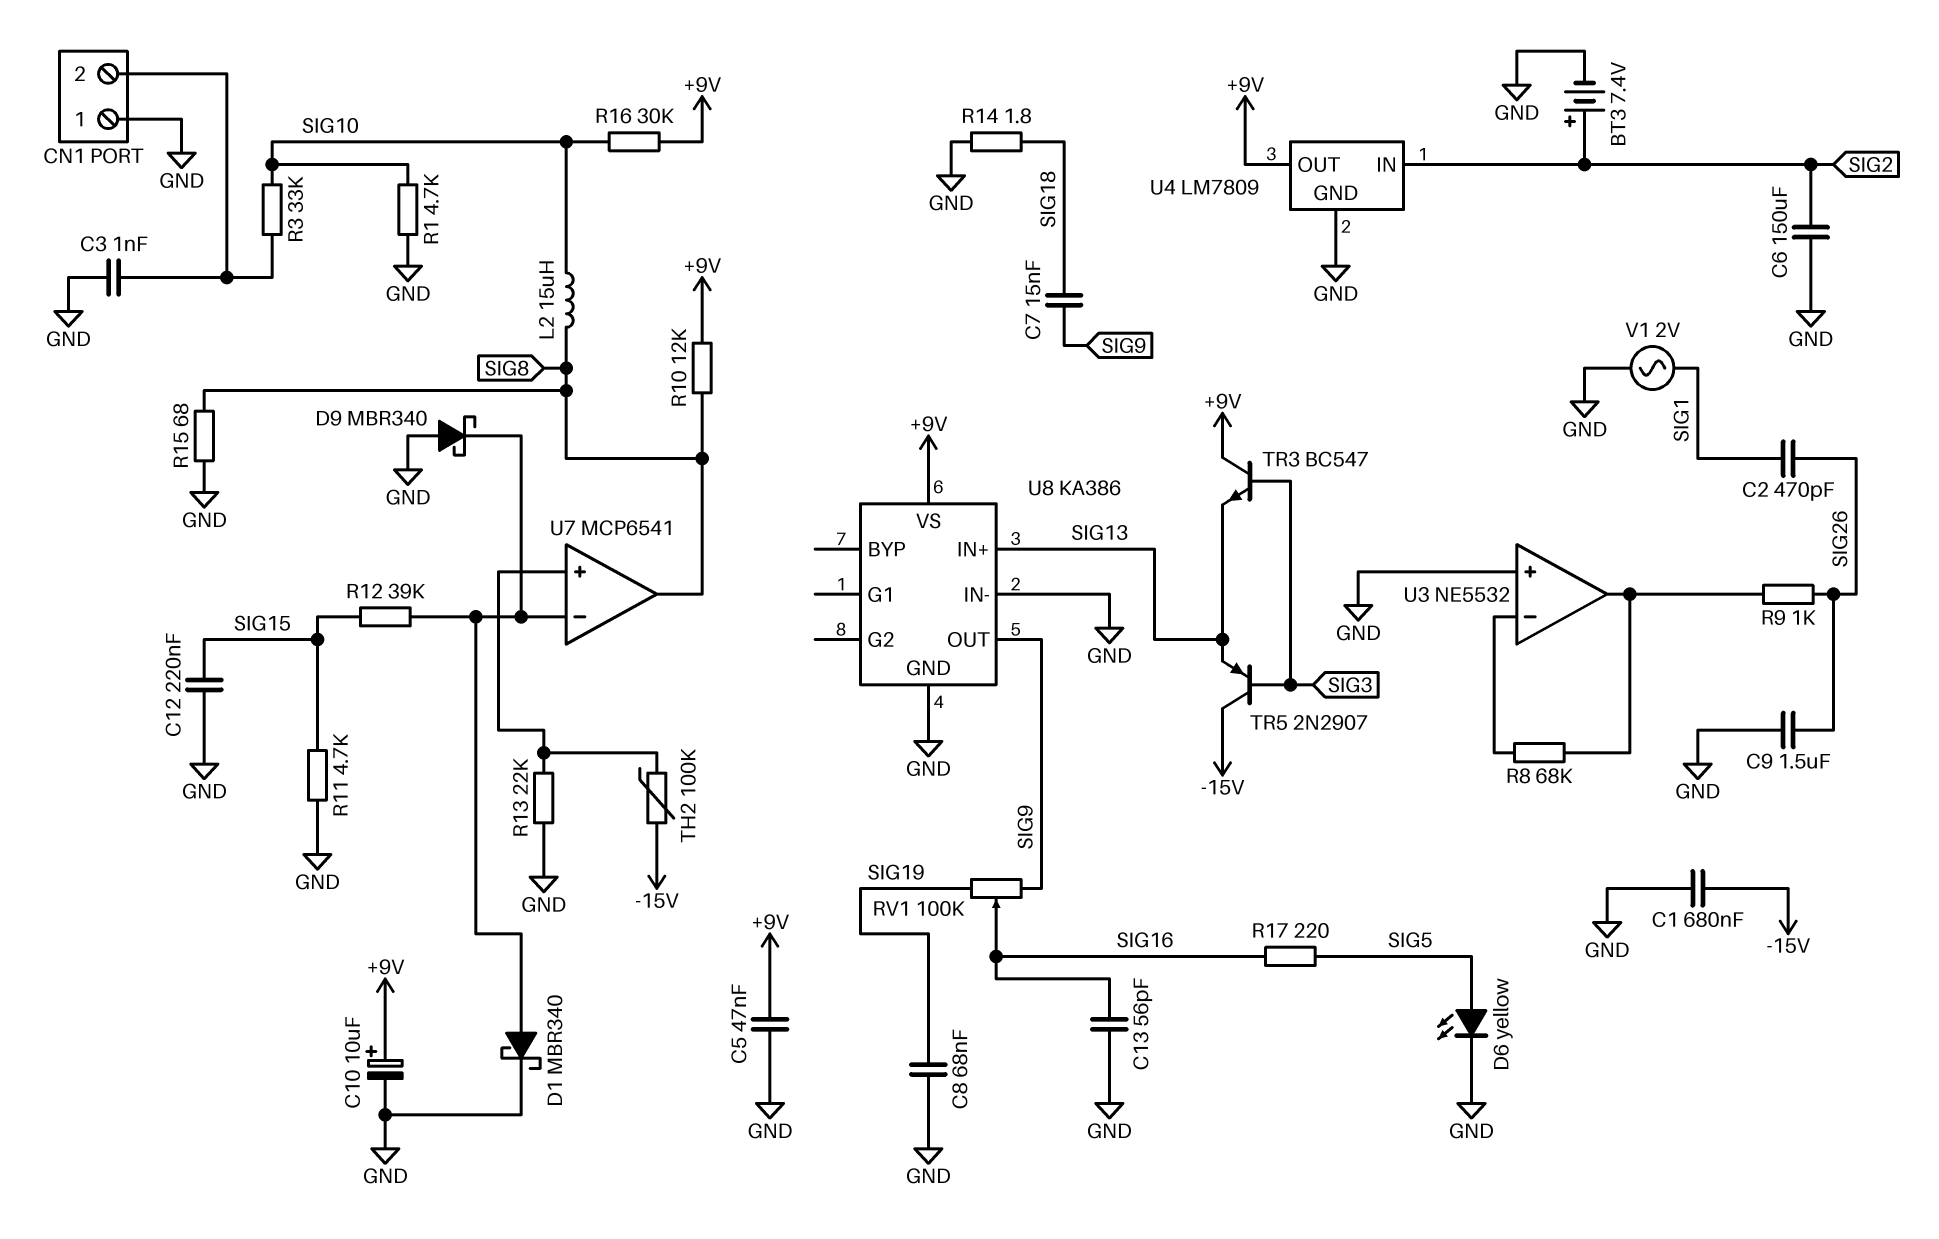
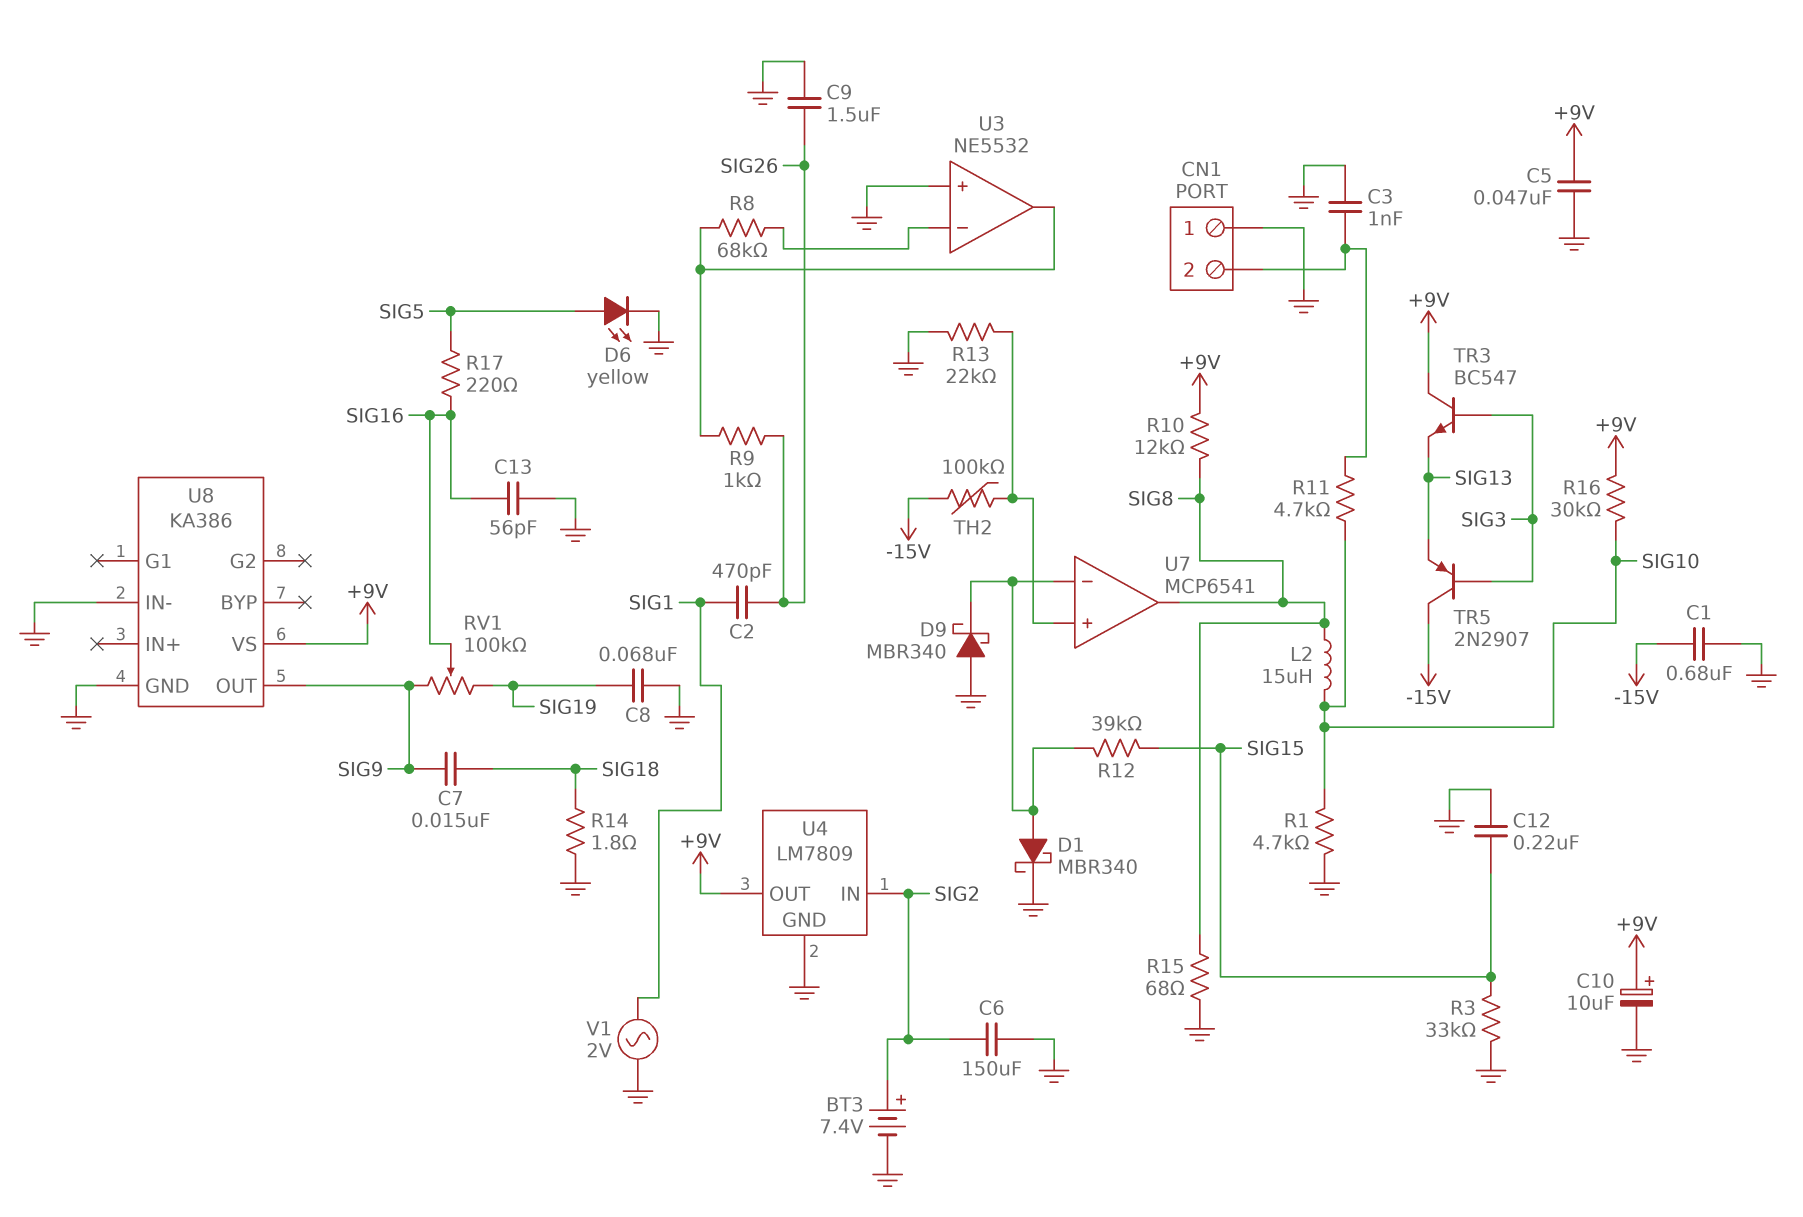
R3: 33k (CN1/2, SIG10) -> 33k (GND, SIG15)
R11: 4.7k (GND, SIG15) -> 4.7k (CN1/2, SIG10)
U8 pin IN+: SIG13 -> none

